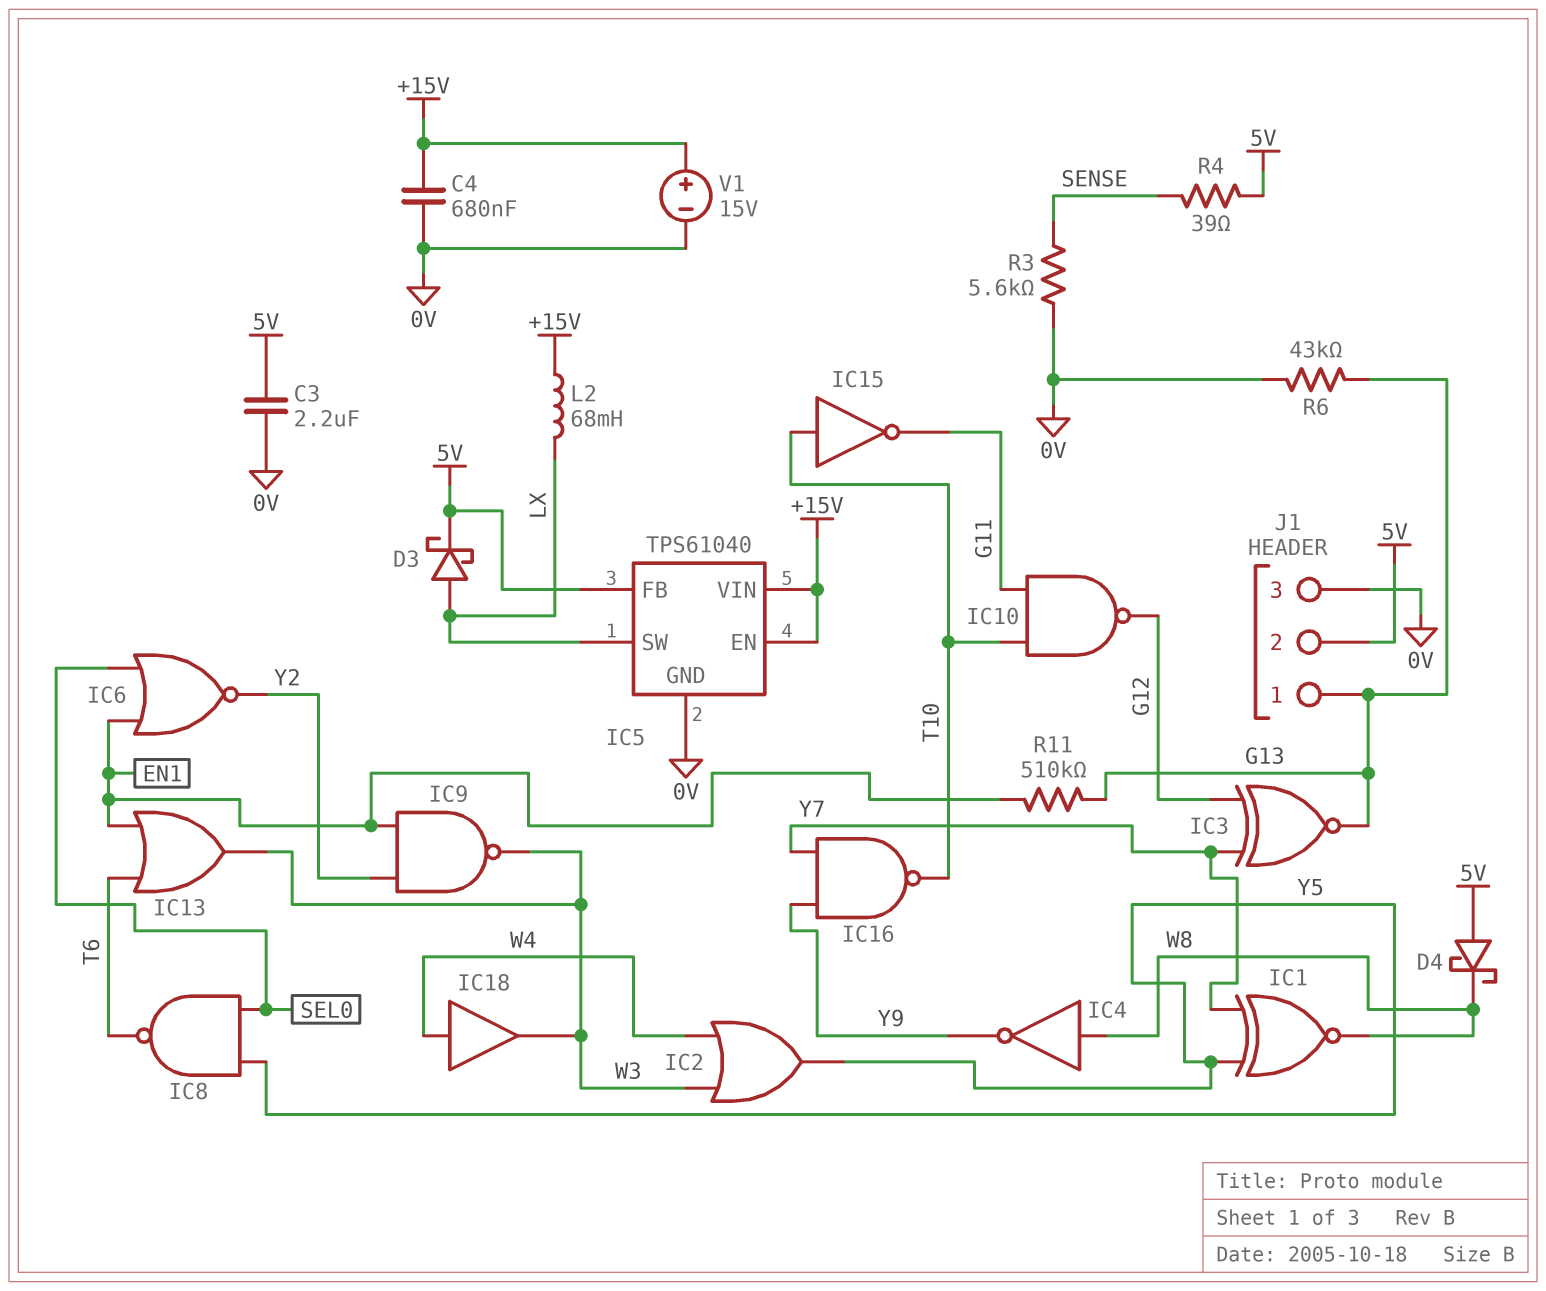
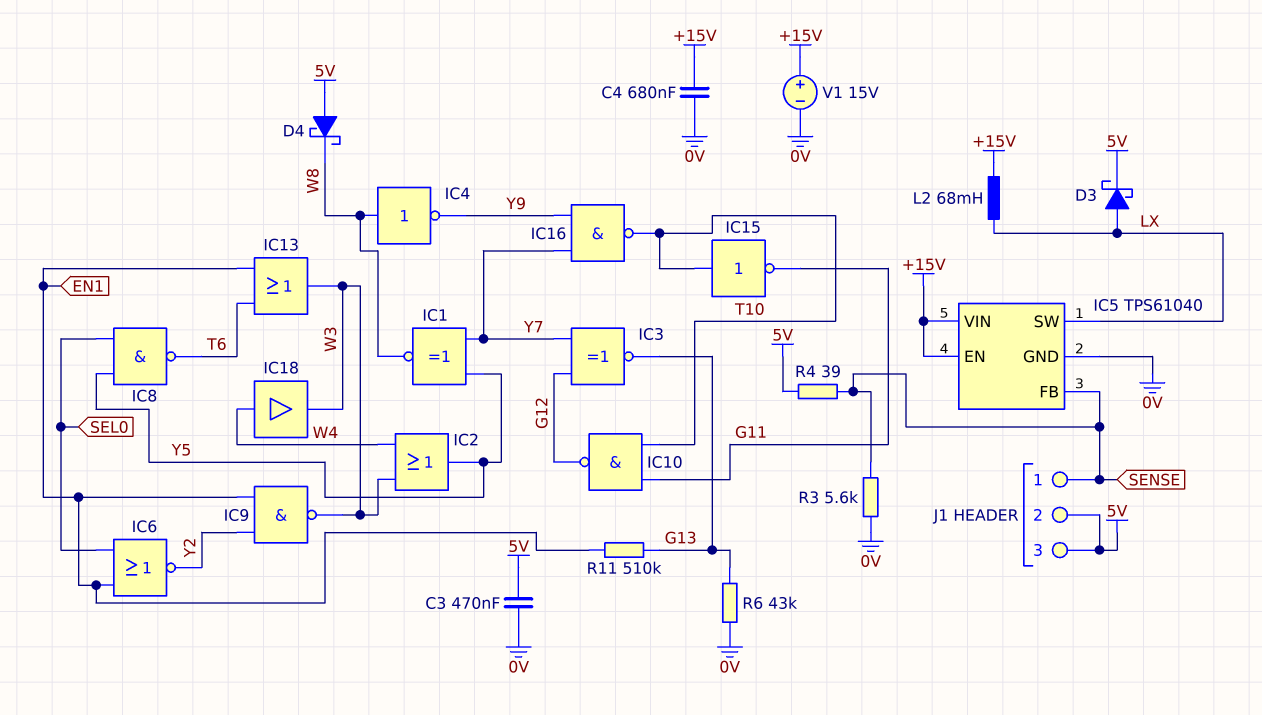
C3: 2.2uF (0V, 5V) -> 470nF (0V, 5V)
IC5 pin FB: 5V -> SENSE
J1 pin 1: G13 -> SENSE
J1 pin 3: 0V -> 5V

